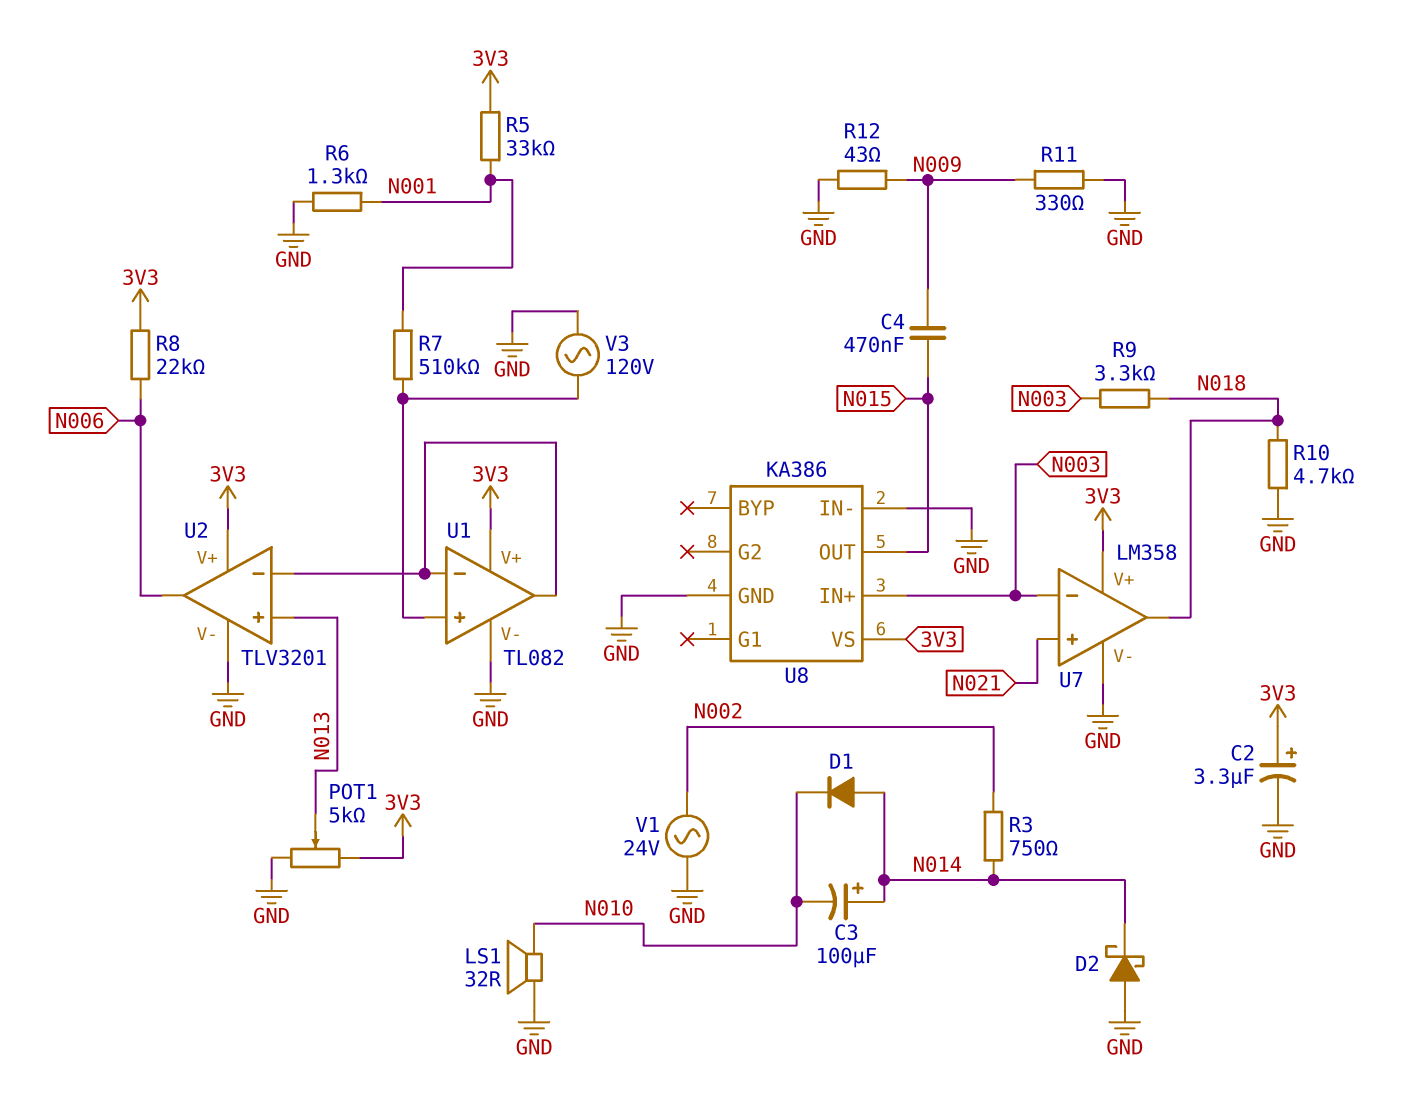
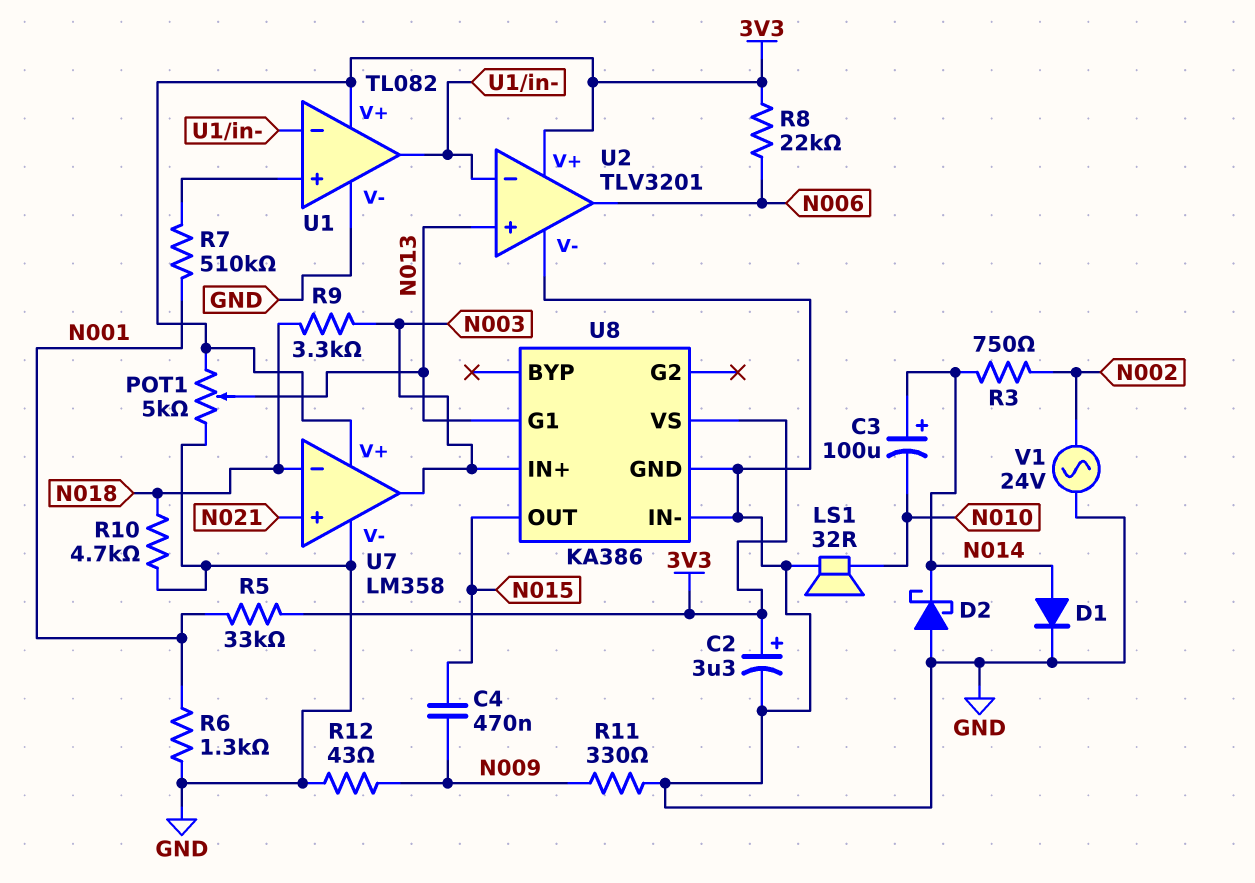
D1: diode (A N014, K N010) -> diode (A N014, K GND)
U7 pin in-: N003 -> N018
U7 pin out: N018 -> N003
U8 pin G1: none -> N013
V3: AC 120V (GND, U1/in+) -> none

